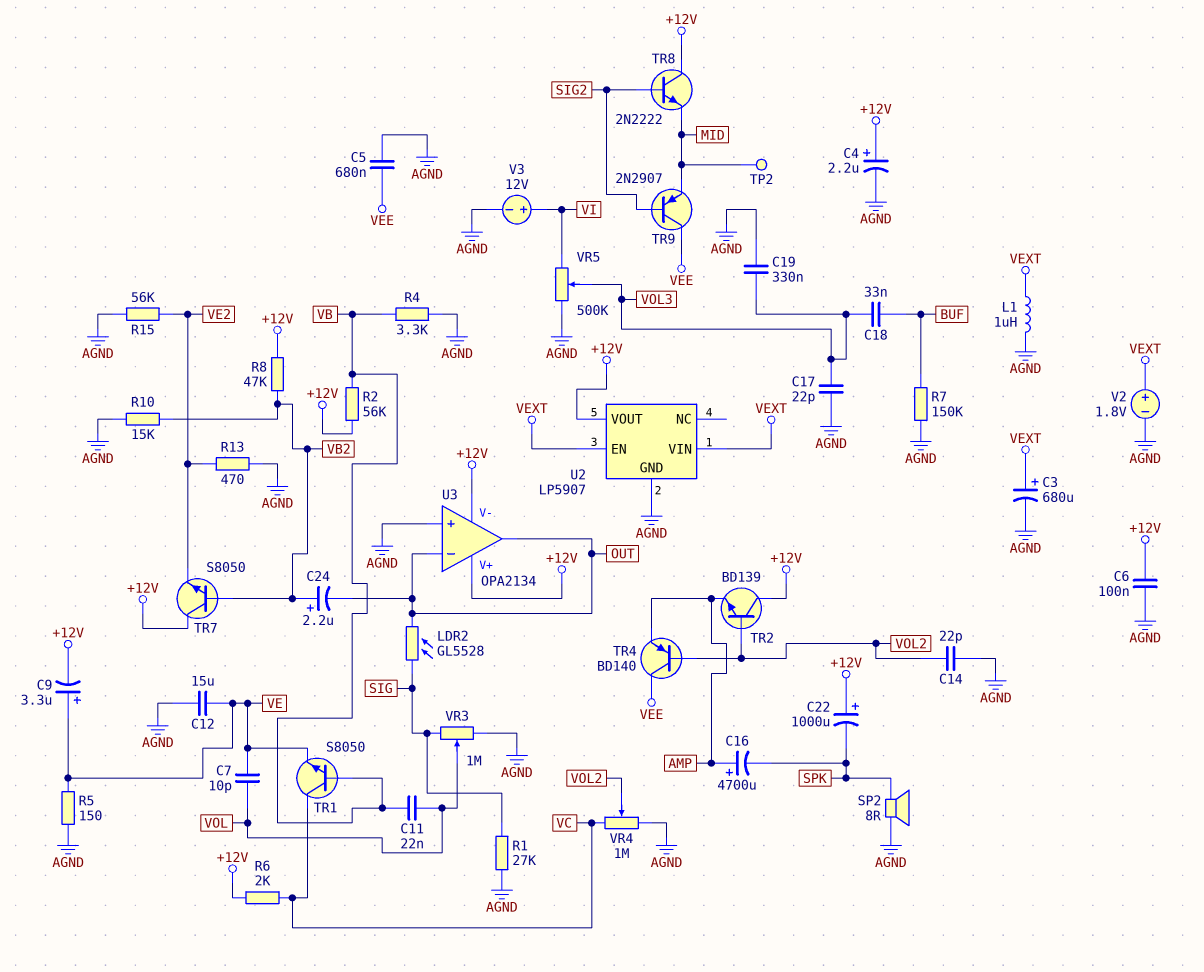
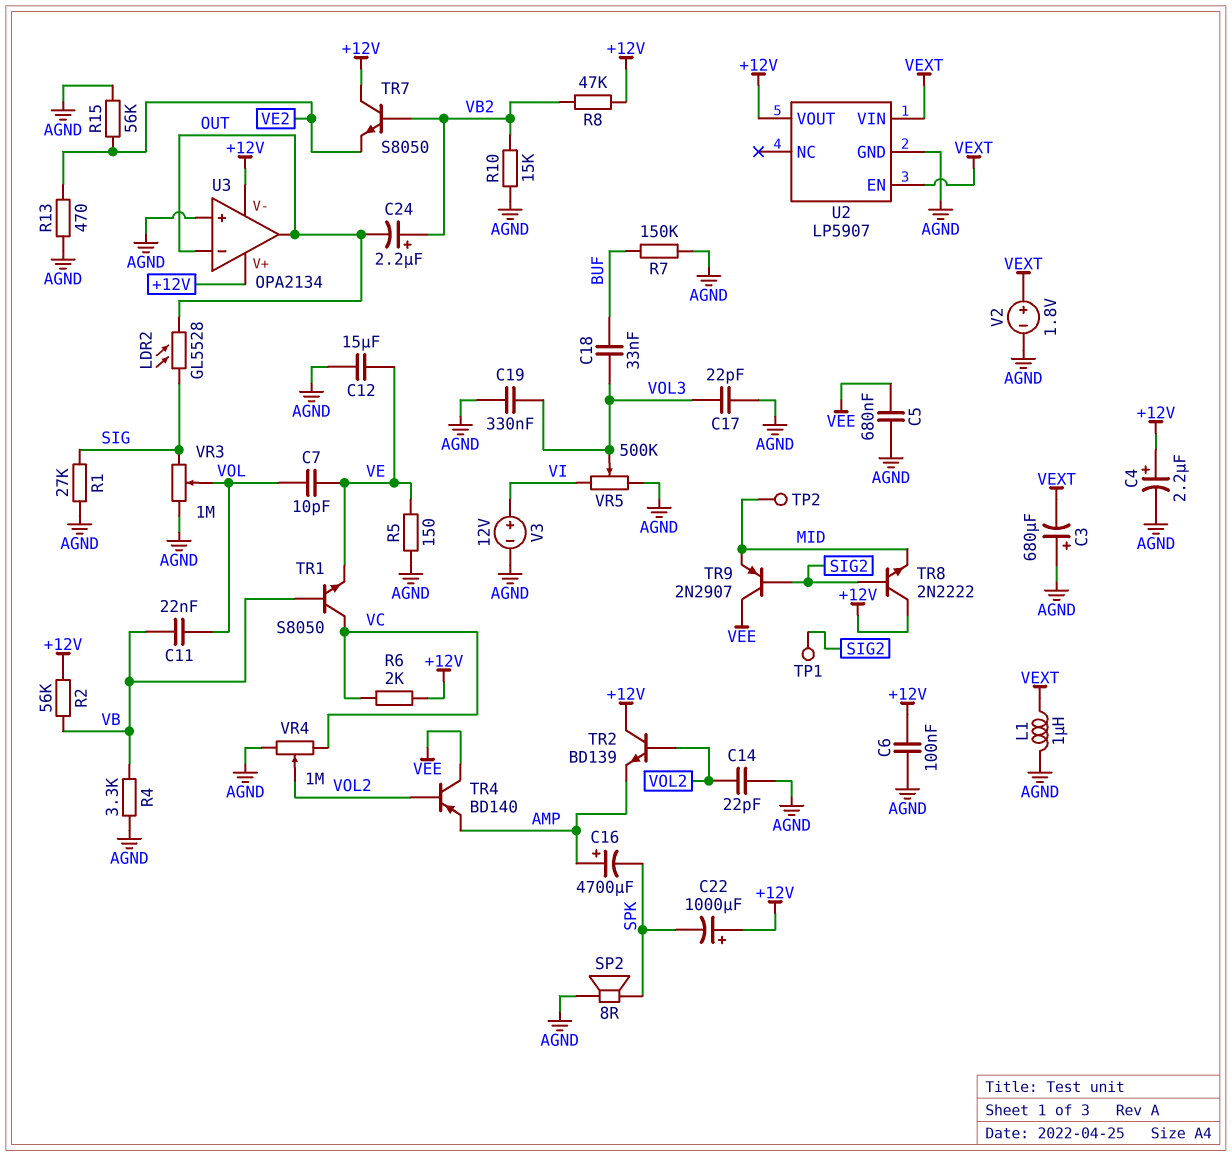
C3: 680uF (plus VEXT, minus AGND) -> 680uF (plus AGND, minus VEXT)
C9: 3.3uF (plus VE, minus +12V) -> none
TP1: none -> test point (SIG2)

